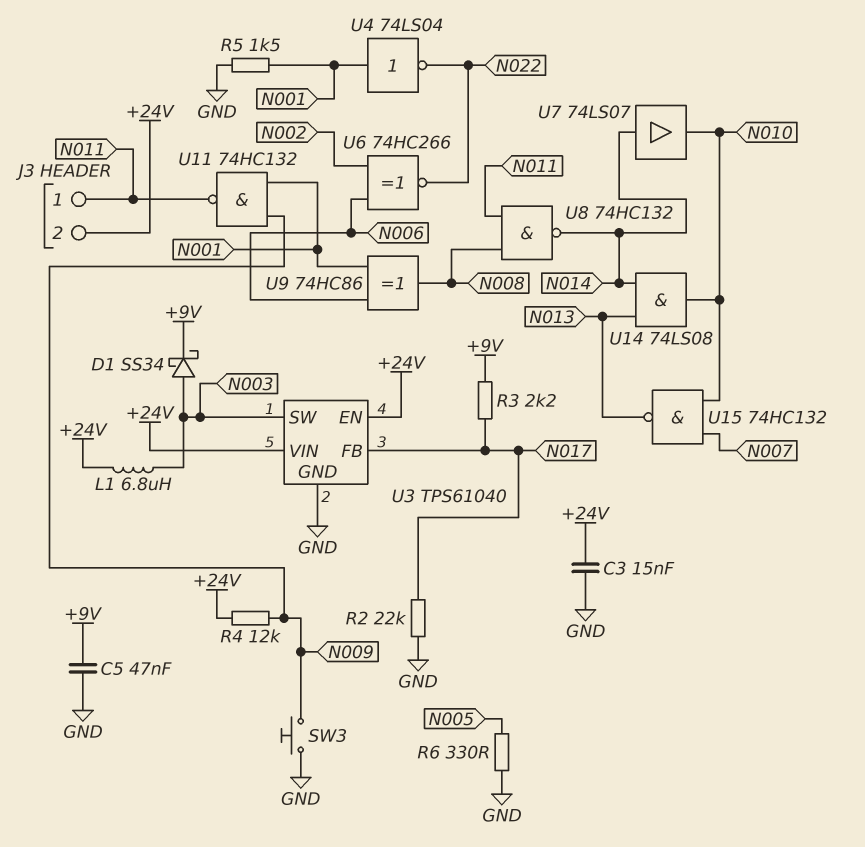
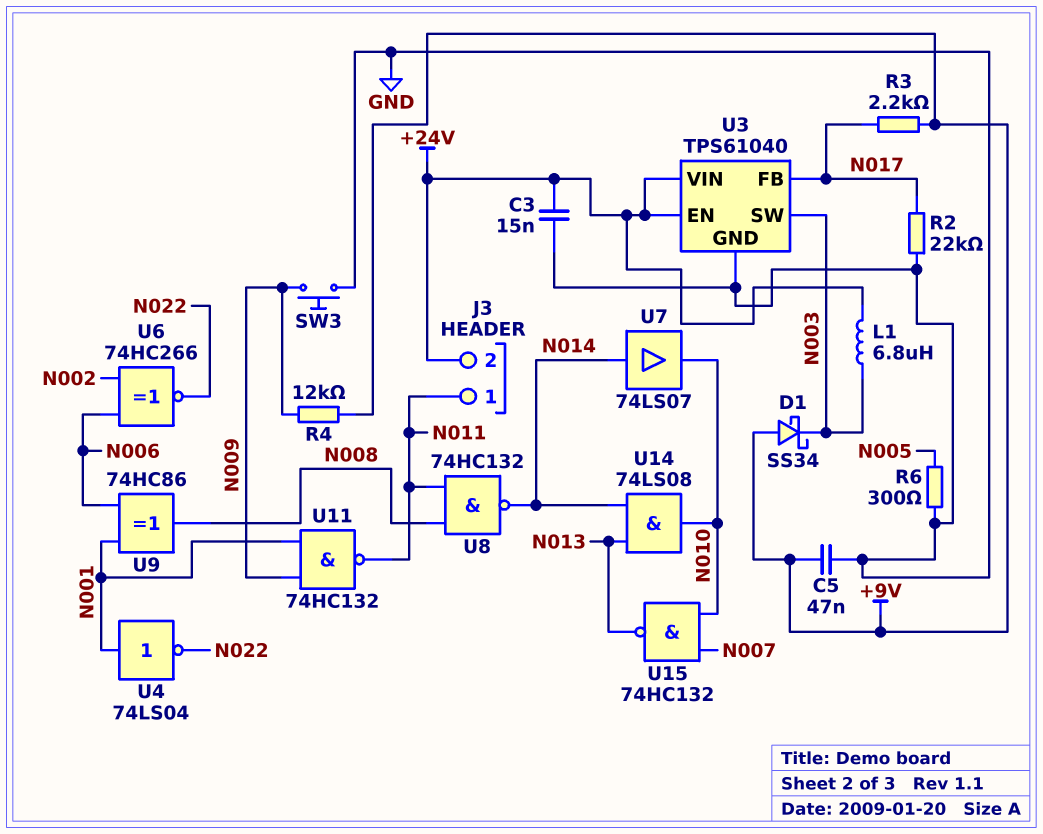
D1: schottky SS34 (A N003, K +9V) -> schottky SS34 (A +9V, K N003)
R4: 12k (+24V, N009) -> 12k (+9V, N009)
R5: 1.5k (GND, N001) -> none
R6: 330 (GND, N005) -> 300 (GND, N005)

